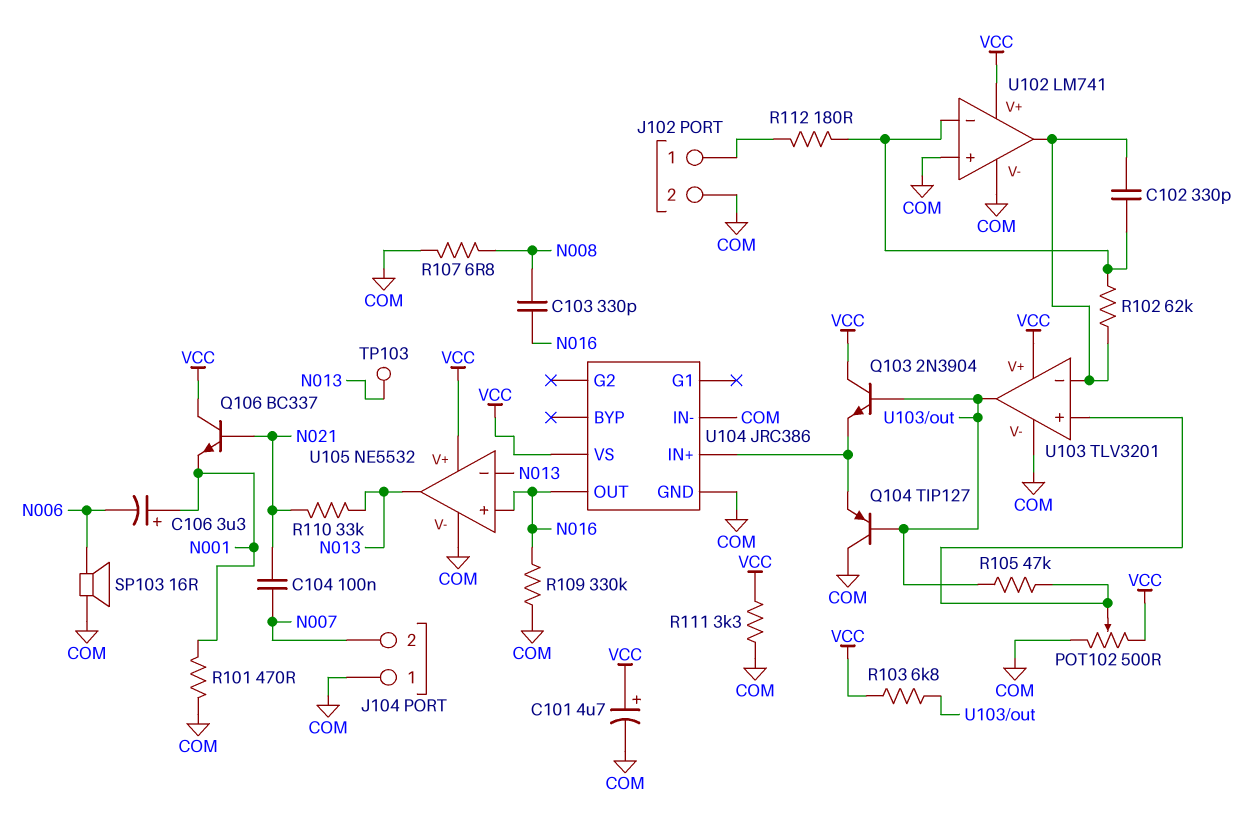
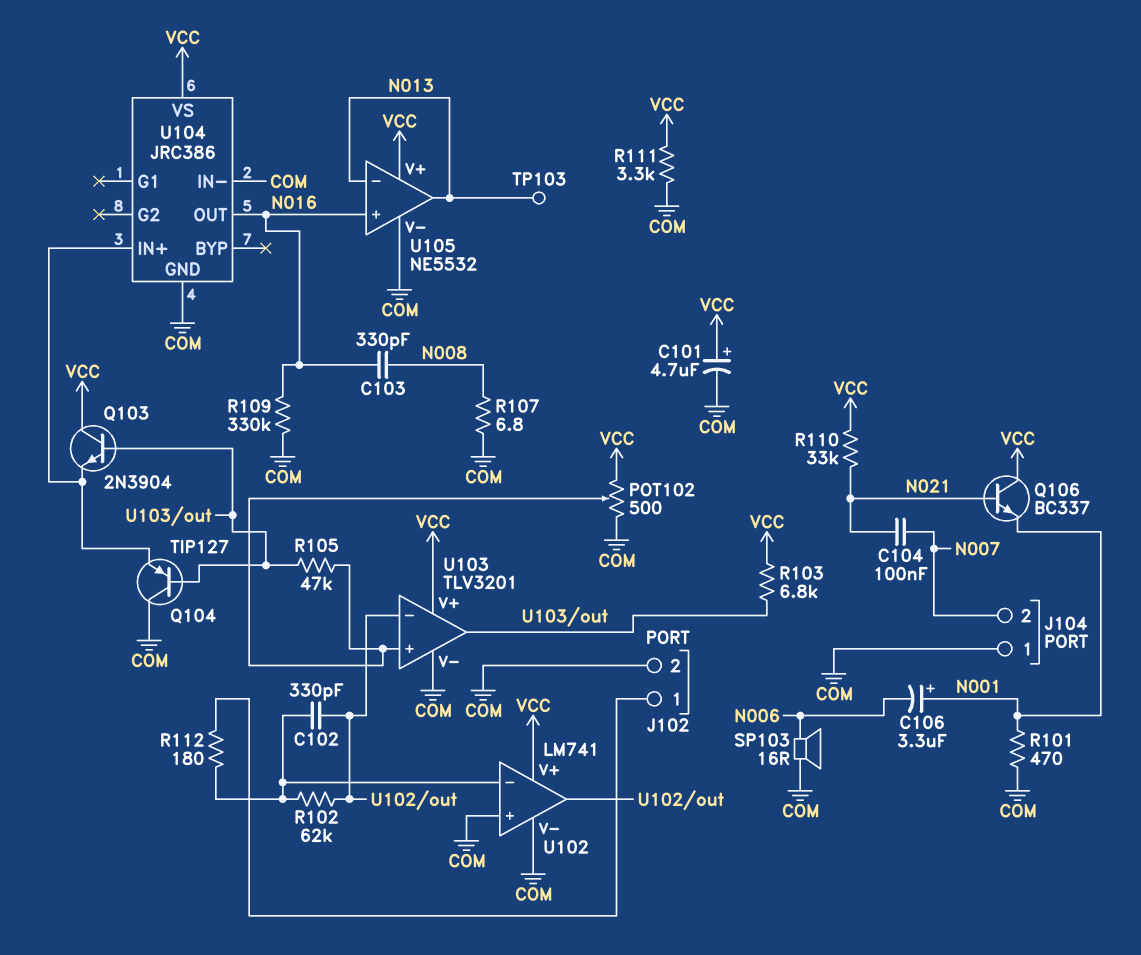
R110: 33k (N013, N021) -> 33k (N021, VCC)

